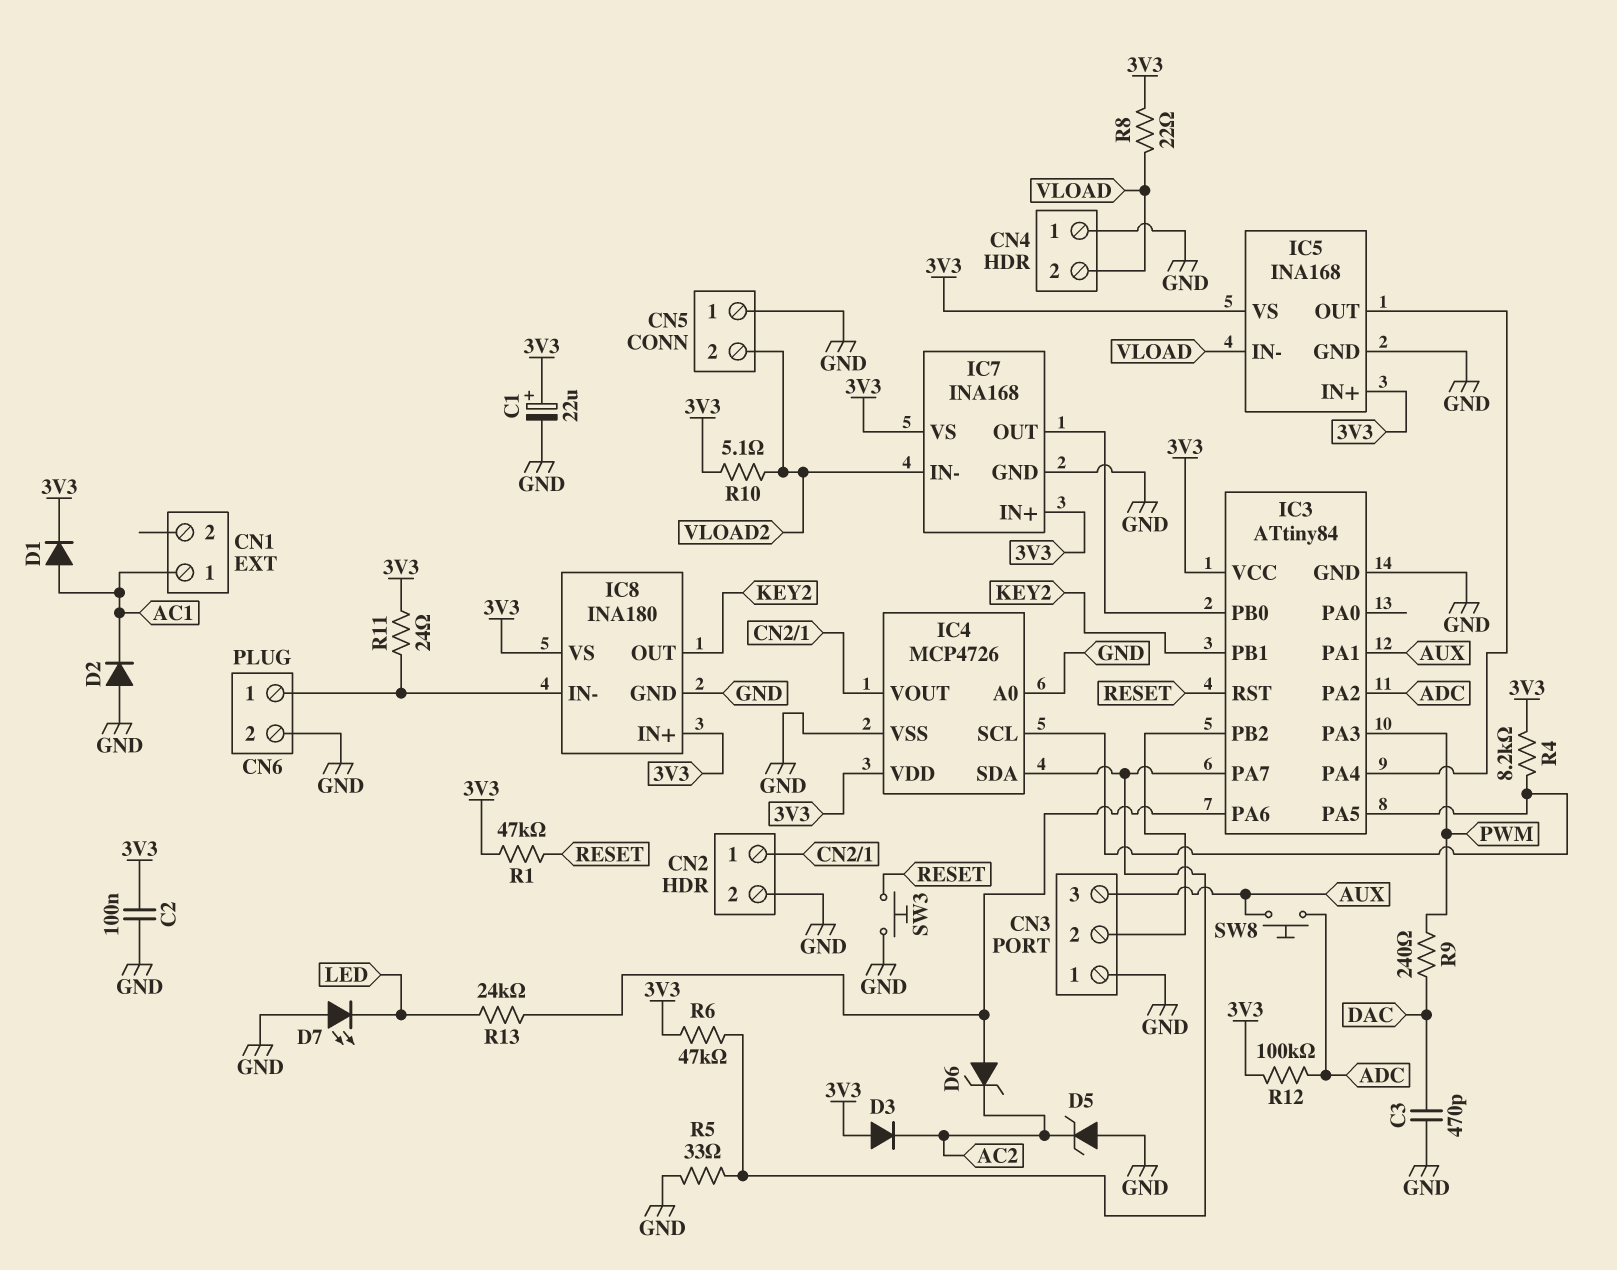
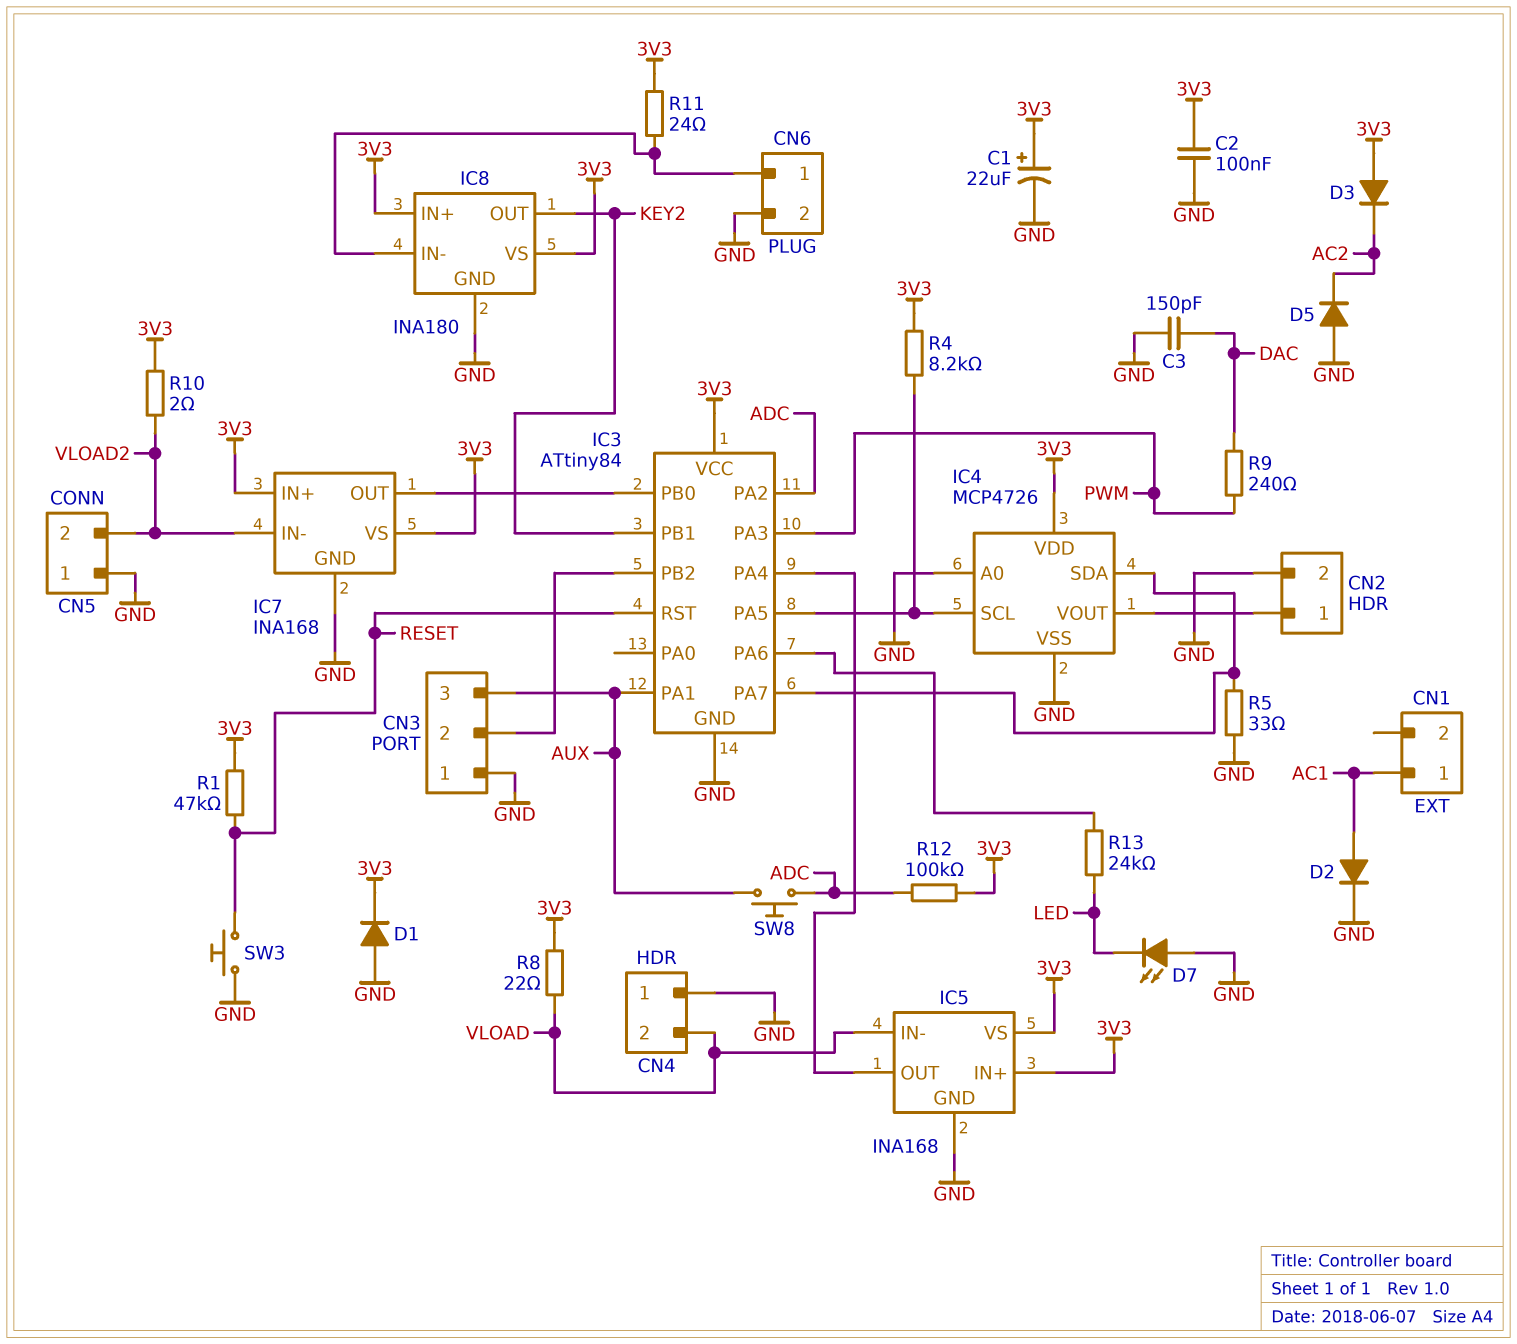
C3: 470pF (DAC, GND) -> 150pF (DAC, GND)
D1: diode (A AC1, K 3V3) -> diode (A GND, K 3V3)
D2: diode (A GND, K AC1) -> diode (A AC1, K GND)
D5: zener (A GND, K AC2) -> diode (A GND, K AC2)
D6: zener (A IC3/PA6, K AC2) -> none
R6: 47k (3V3, IC3/PA7) -> none
R10: 5.1 (3V3, VLOAD2) -> 2 (3V3, VLOAD2)

